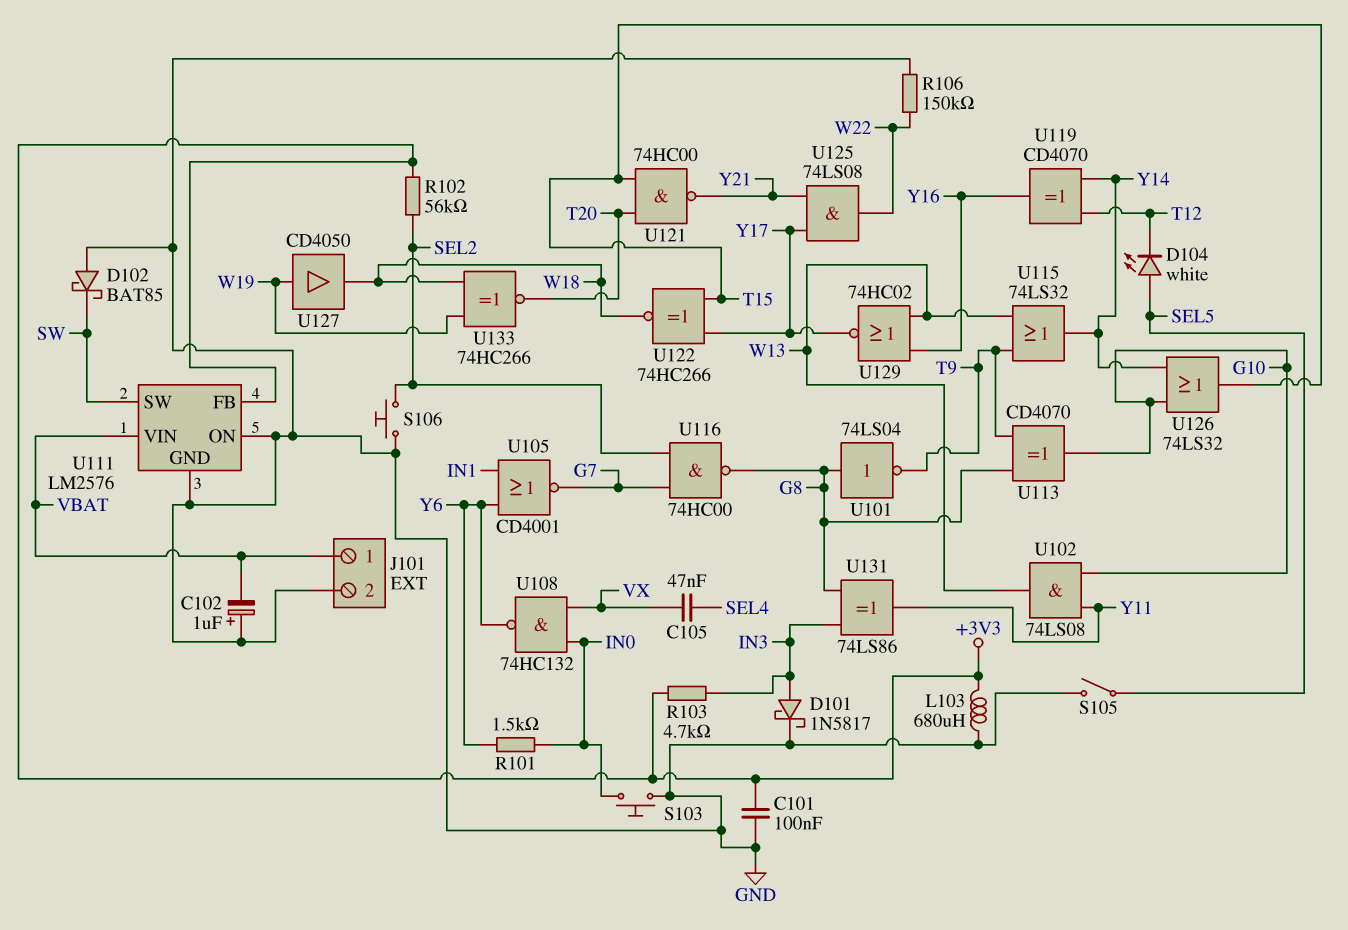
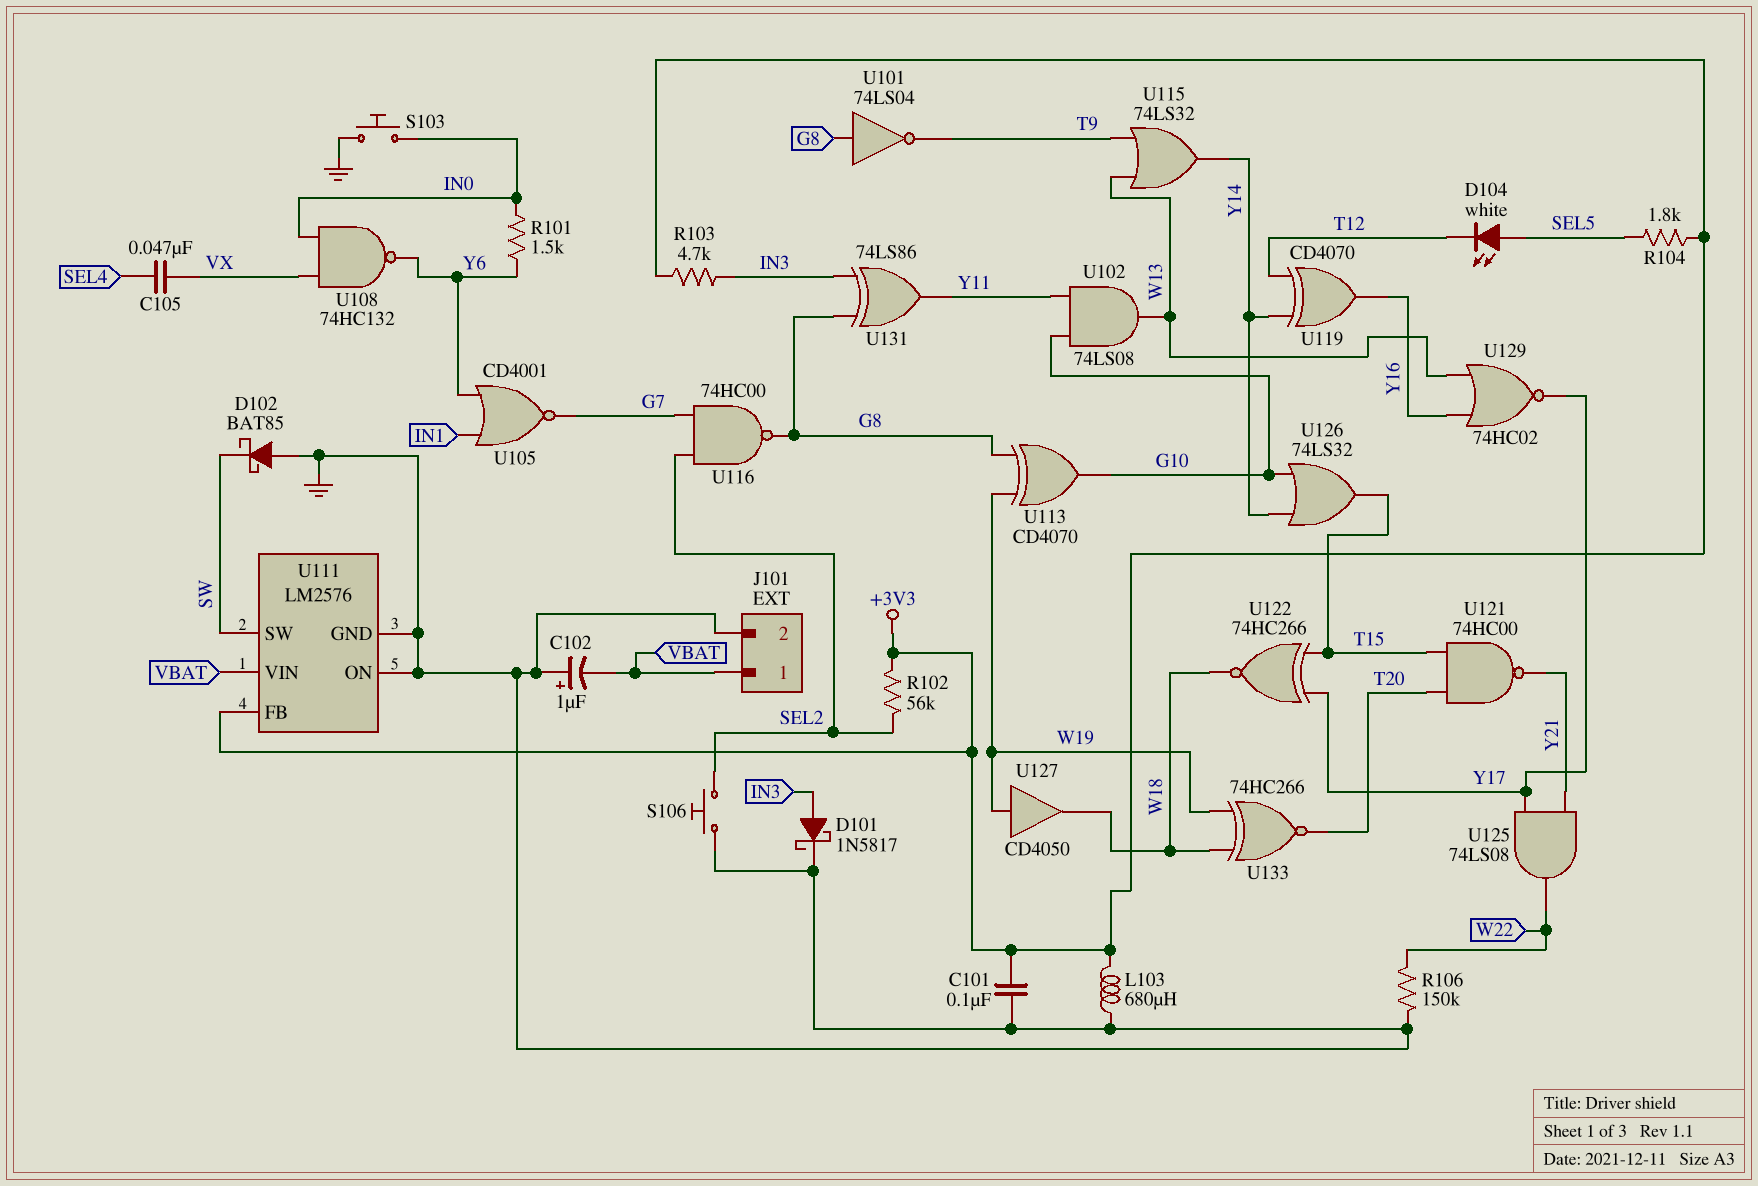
R104: none -> 1.8k (+3V3, SEL5)
S105: switch (GND, SEL5) -> none
U113: XOR CD4070 (in G8, in T9, out G10) -> XOR CD4070 (in G8, in W19, out G10)

